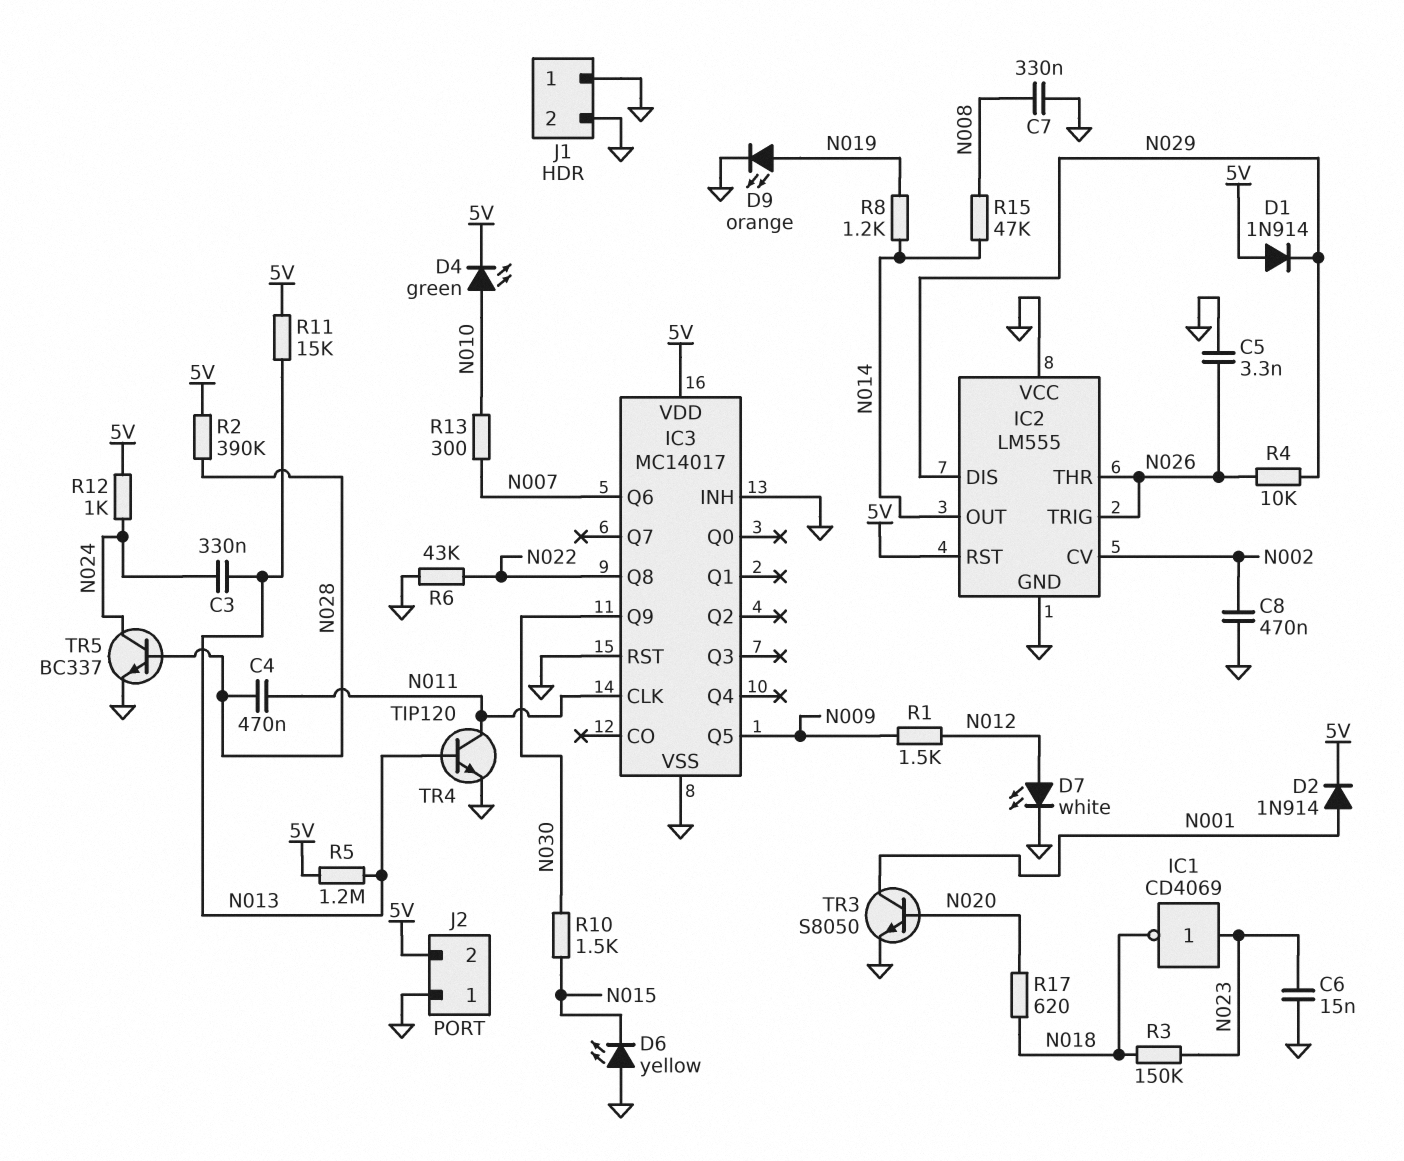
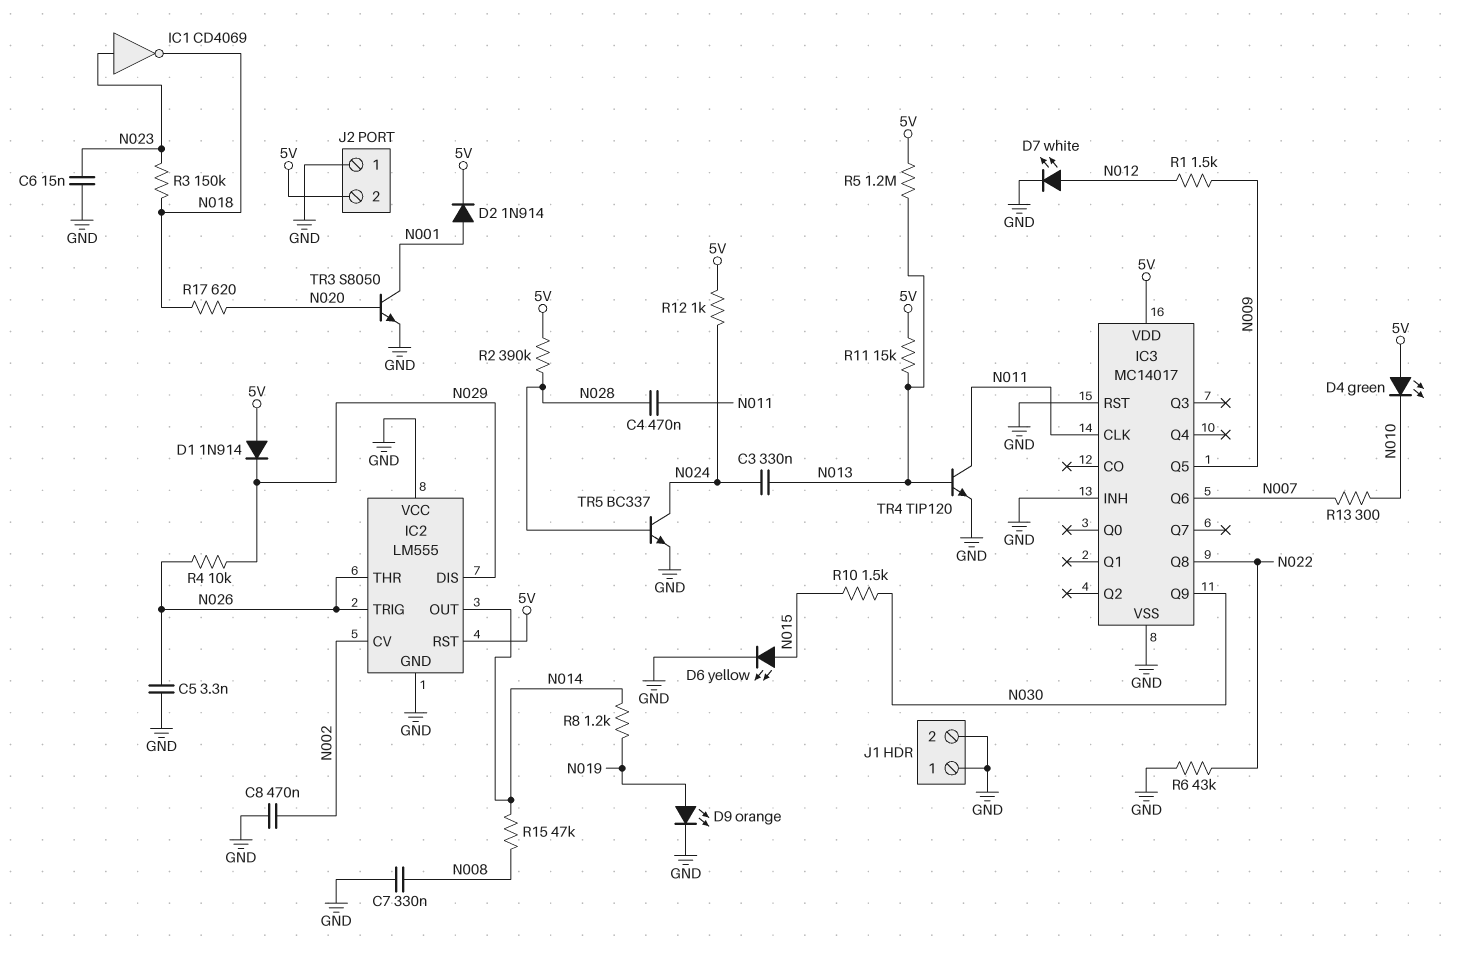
D4: LED green (A N010, K 5V) -> LED green (A 5V, K N010)
D6: LED yellow (A GND, K N015) -> LED yellow (A N015, K GND)

